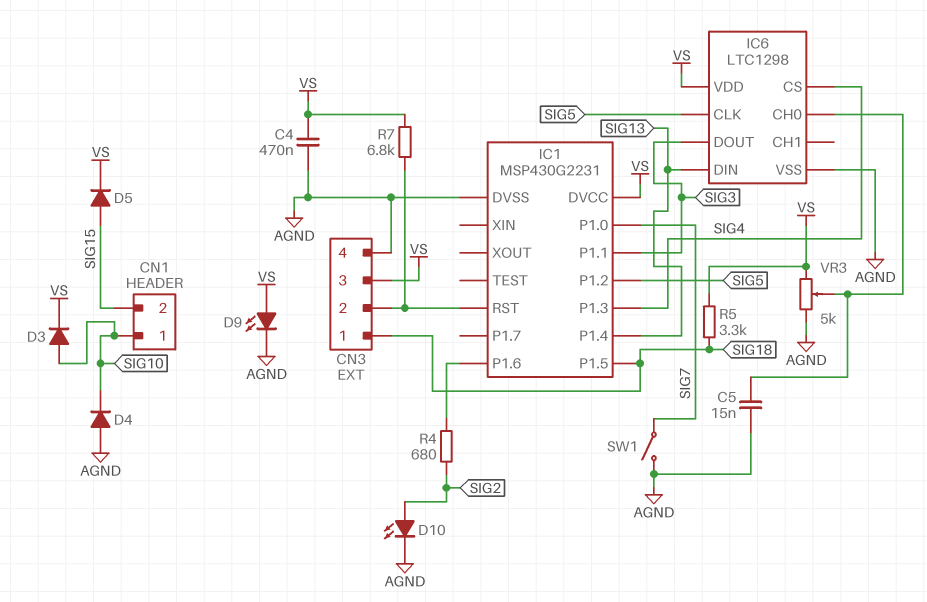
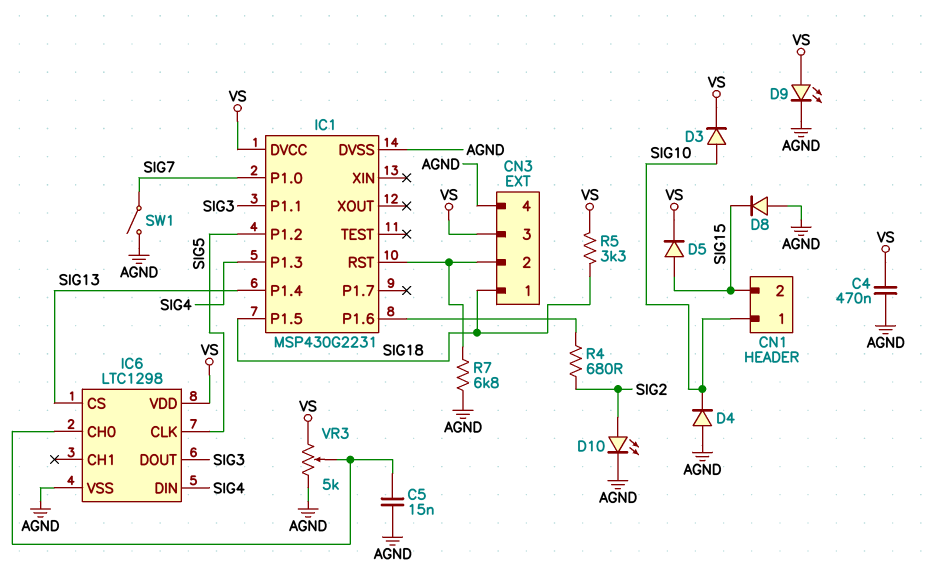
D8: none -> diode (A AGND, K SIG15)
IC6 pin CS: SIG4 -> SIG13
IC6 pin DIN: SIG13 -> SIG4
R7: 6.8k (CN3/2, VS) -> 6.8k (AGND, CN3/2)

